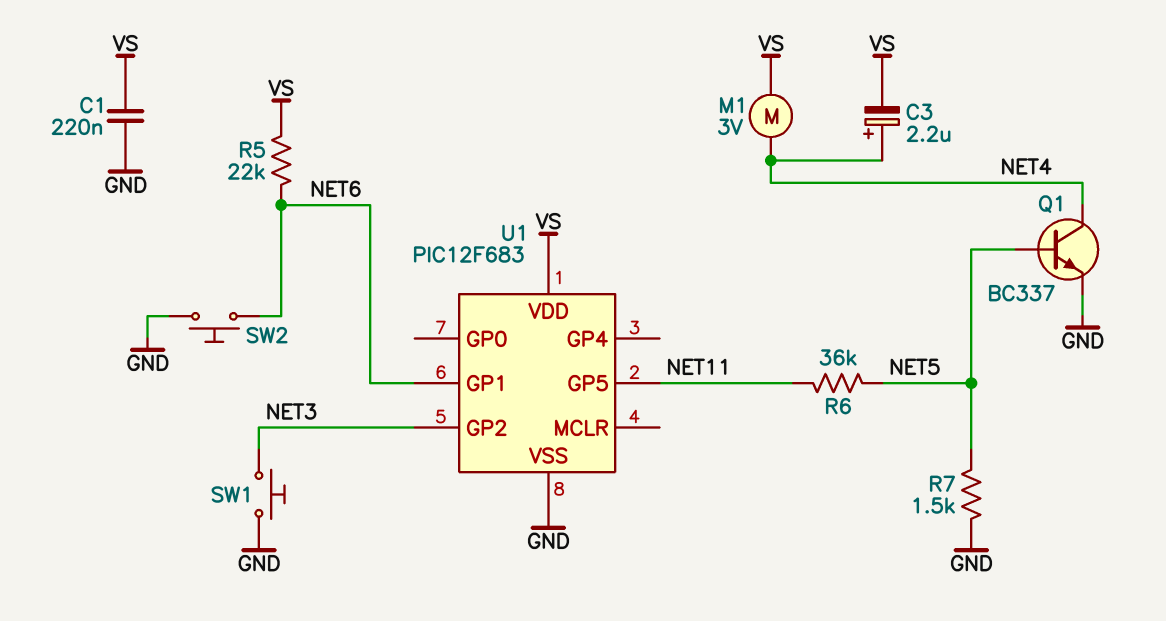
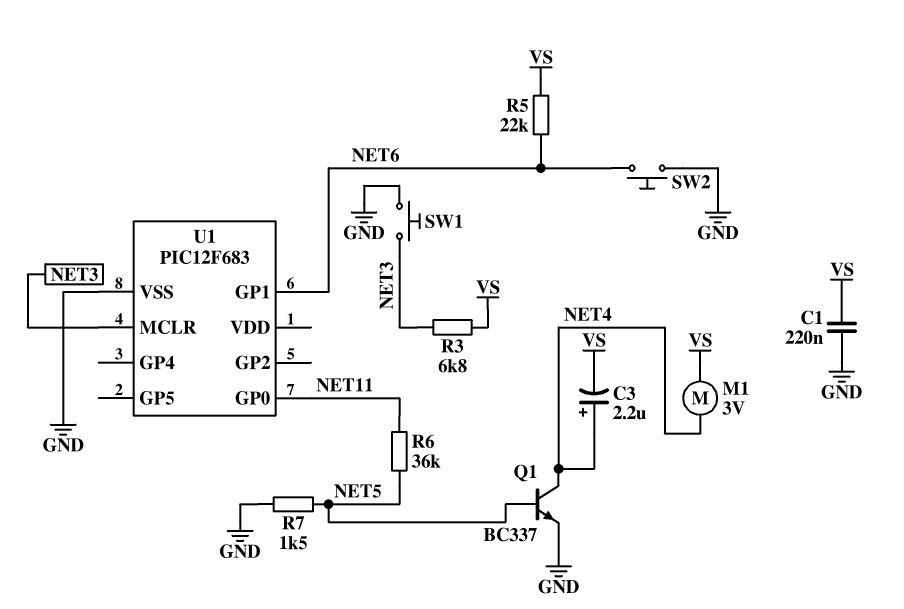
R3: none -> 6.8k (NET3, VS)
U1 pin GP0: none -> NET11
U1 pin GP2: NET3 -> none
U1 pin GP5: NET11 -> none
U1 pin MCLR: none -> NET3
U1 pin VDD: VS -> none

